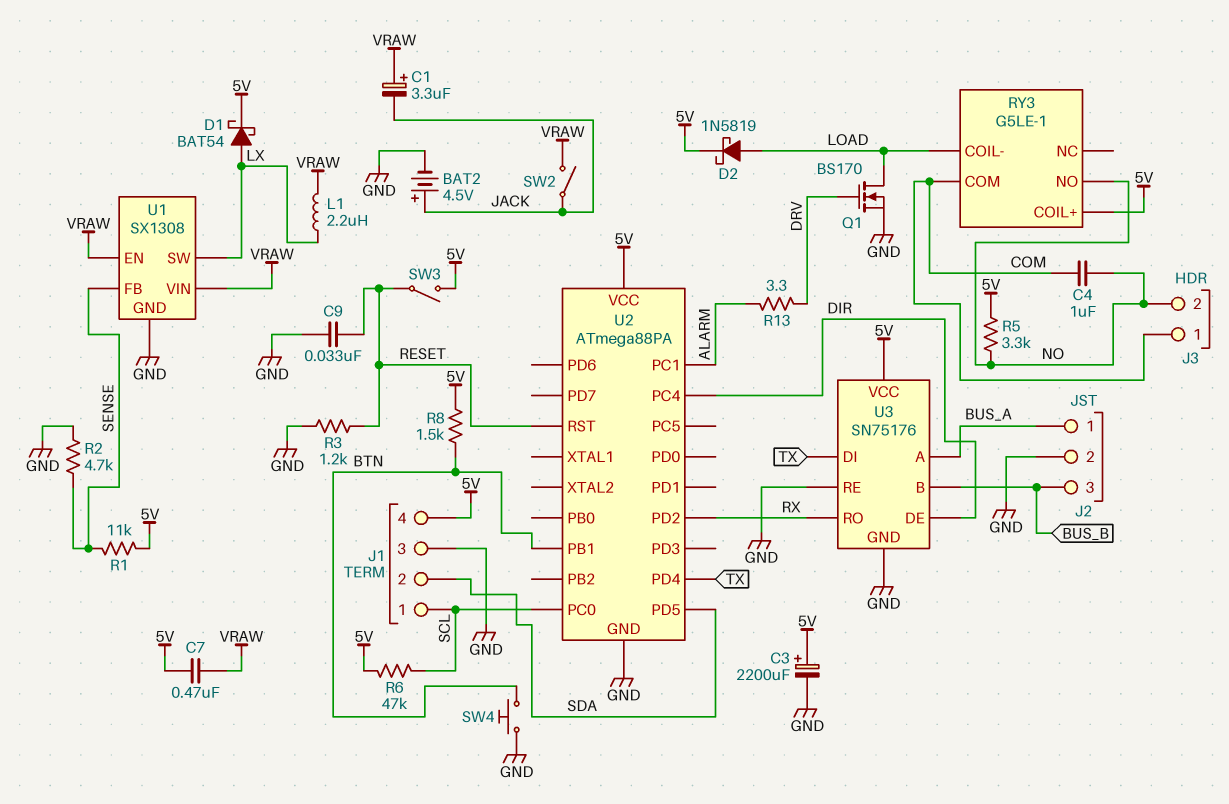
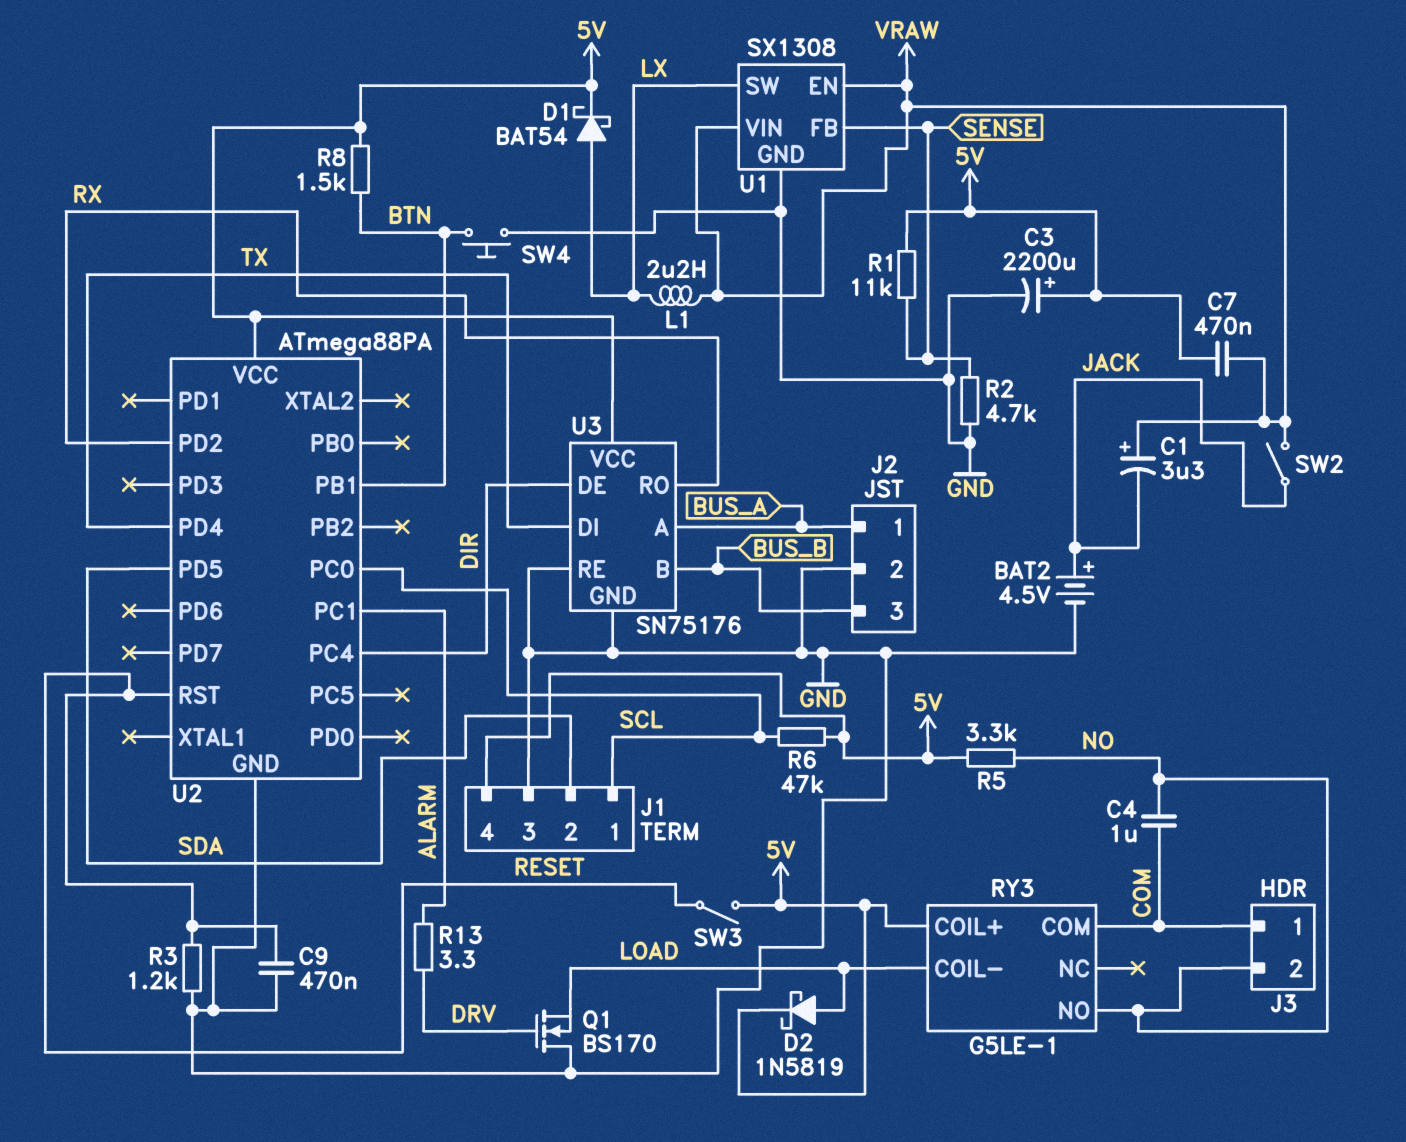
C9: 33nF (GND, RESET) -> 470nF (GND, RESET)
Q1: NMOS BS170 (G DRV, D LOAD, S GND) -> NMOS BS170 (G DRV, D GND, S LOAD)

